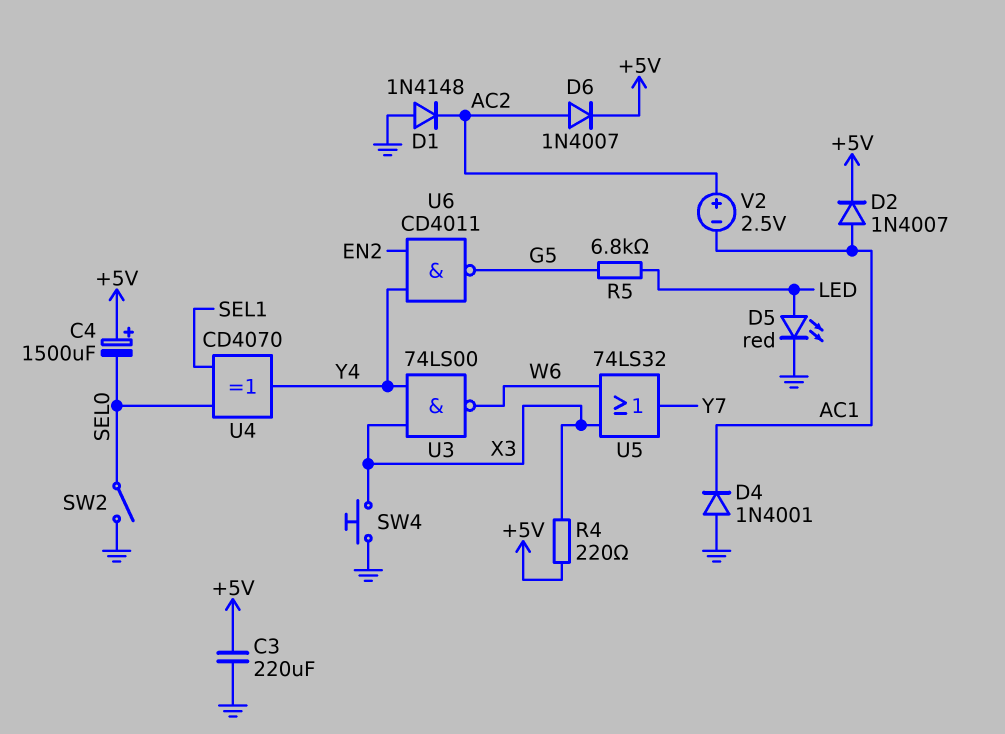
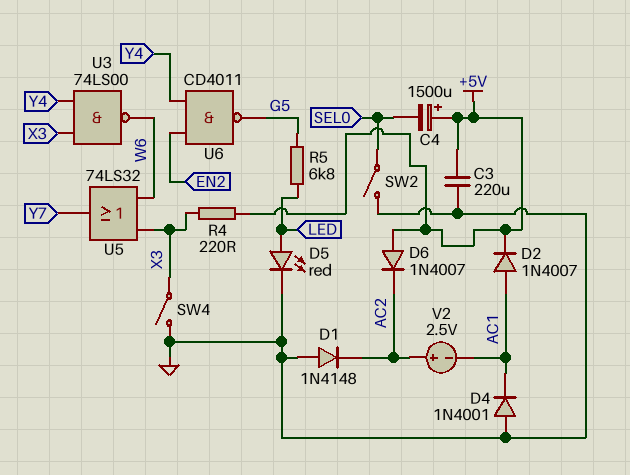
D6: diode 1N4007 (A AC2, K +5V) -> diode 1N4007 (A +5V, K AC2)
SW4: button (GND, X3) -> switch (GND, X3)
U4: XOR CD4070 (in SEL0, in SEL1, out Y4) -> none

